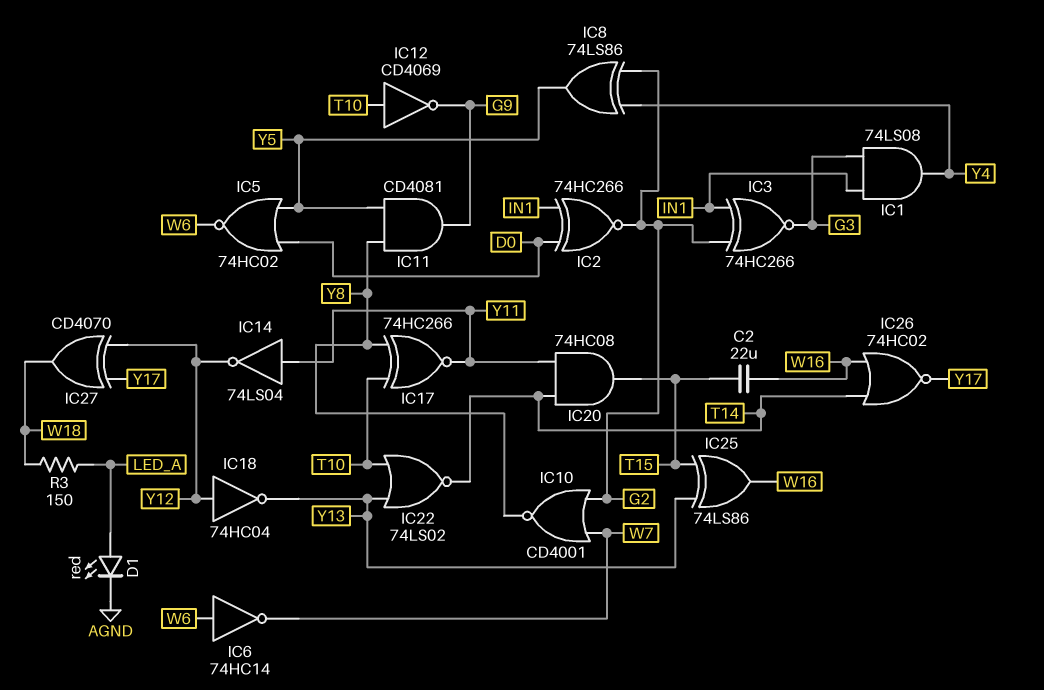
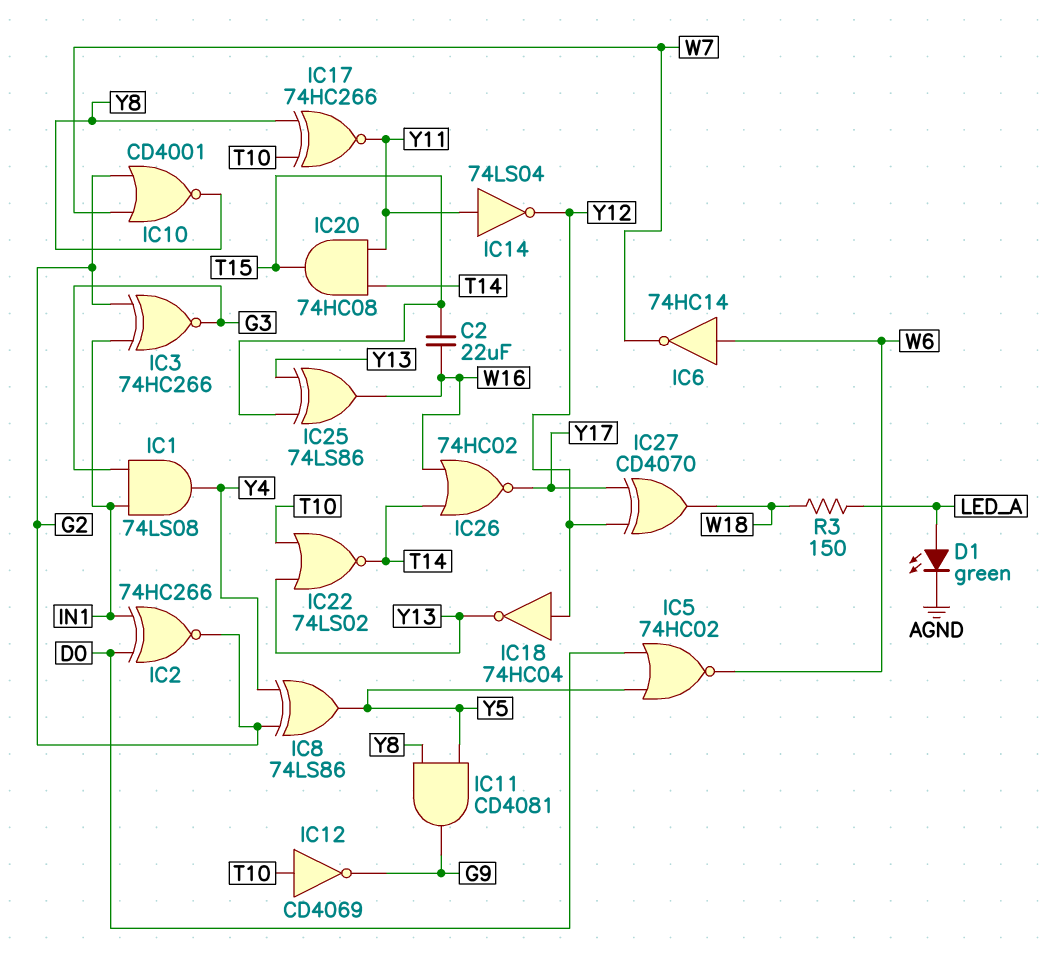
D1: LED red (A LED_A, K AGND) -> LED green (A LED_A, K AGND)

